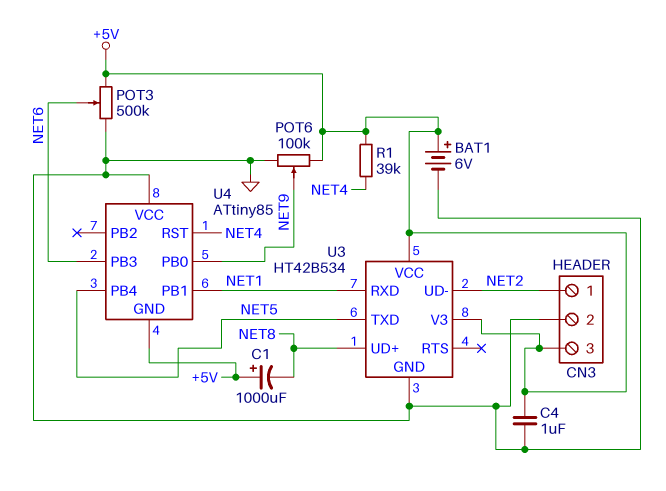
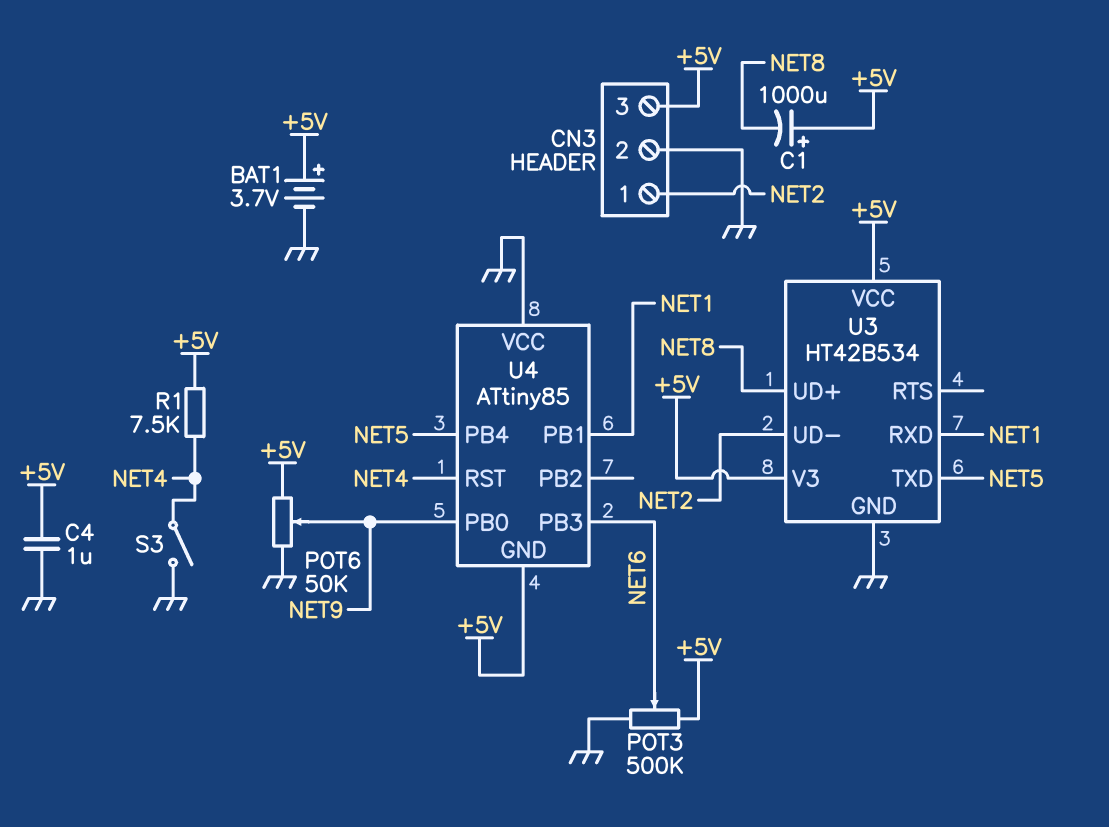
BAT1: 6V (plus +5V, minus GND) -> 3.7V (plus +5V, minus GND)
POT6: 100k (+5V, GND, wiper NET9) -> 50k (+5V, GND, wiper NET9)
R1: 39k (+5V, NET4) -> 7.5k (+5V, NET4)
S3: none -> switch (GND, NET4)

